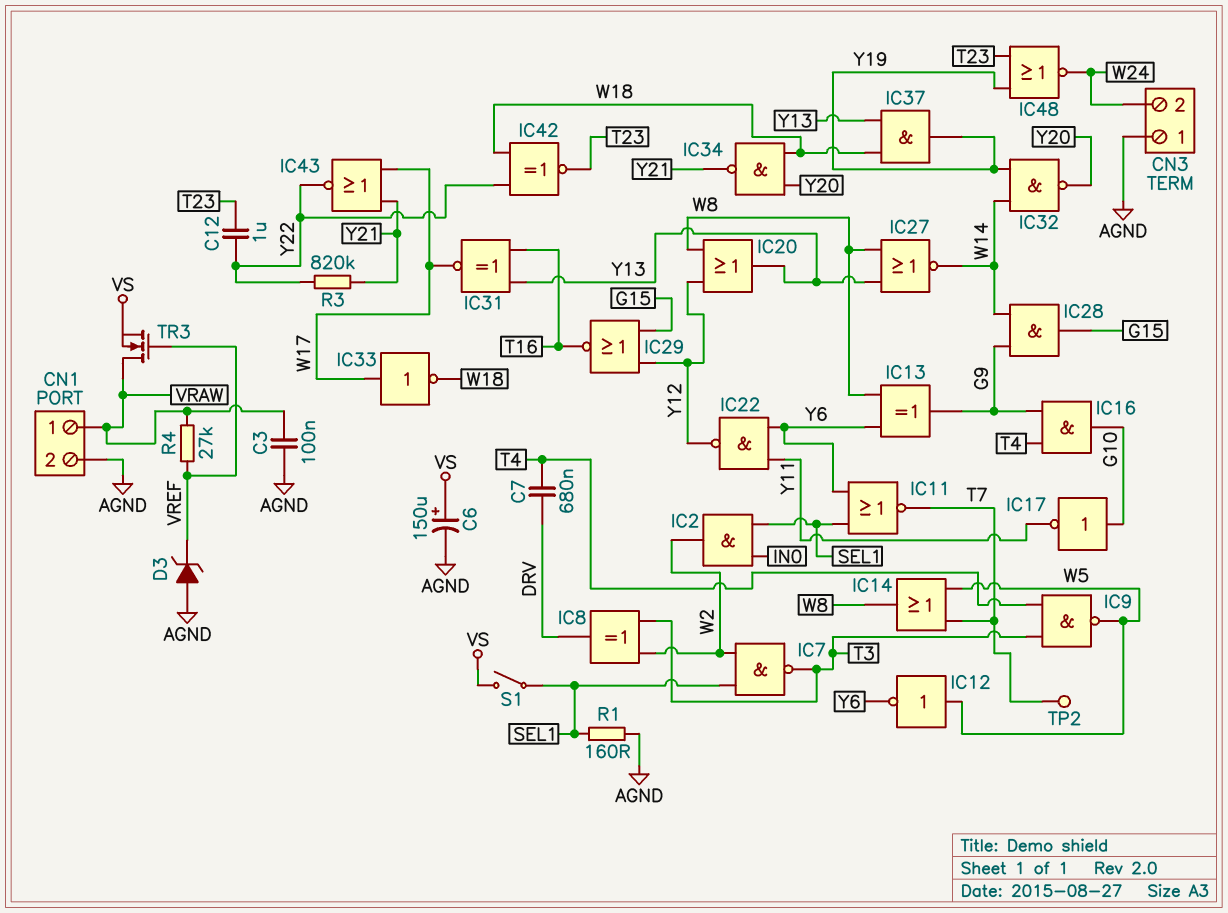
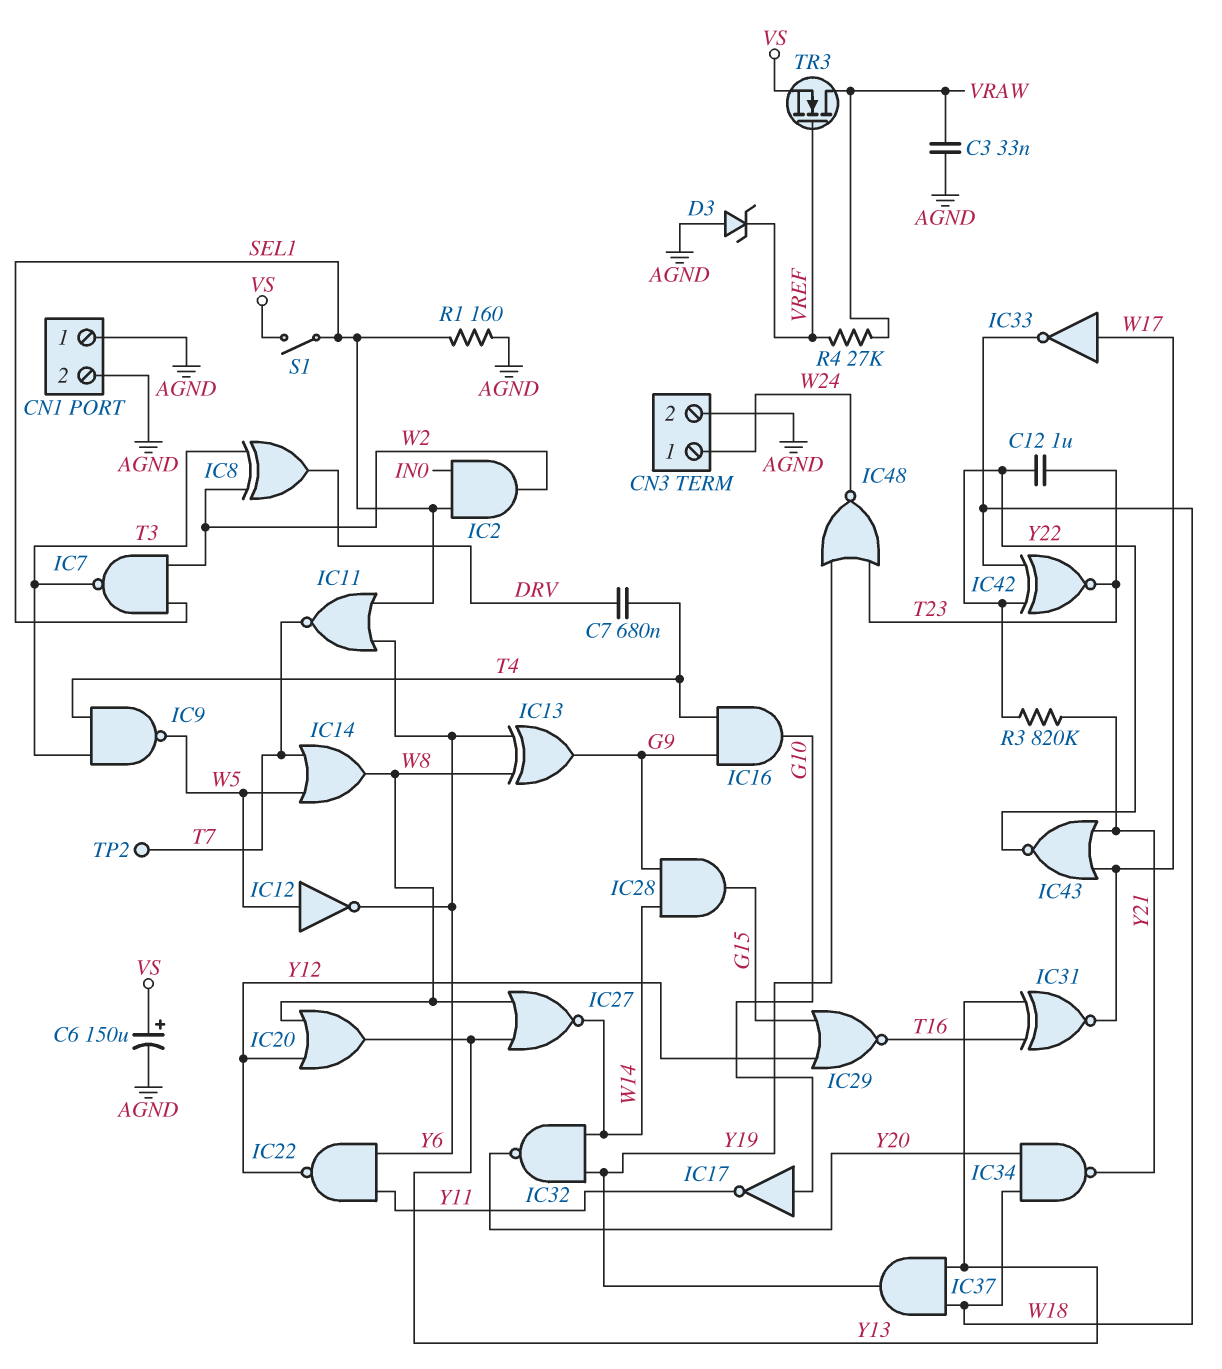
C3: 100nF (AGND, VRAW) -> 33nF (AGND, VRAW)
CN1 pin 1: VRAW -> AGND
CN3 pin 1: AGND -> W24
CN3 pin 2: W24 -> AGND

